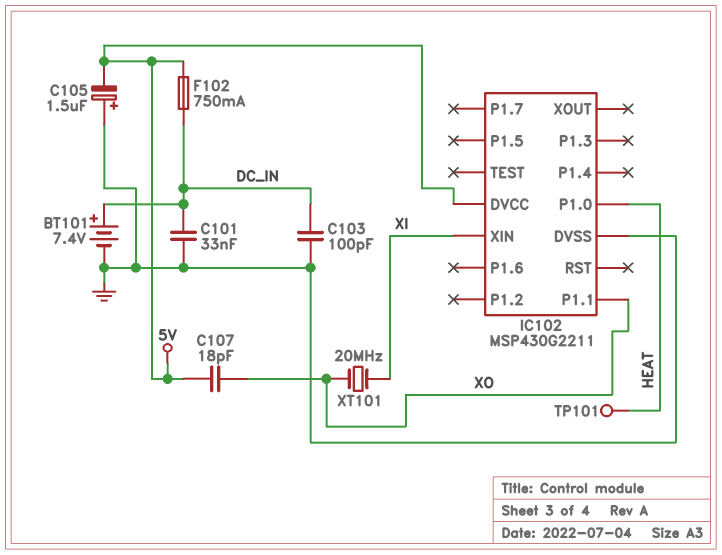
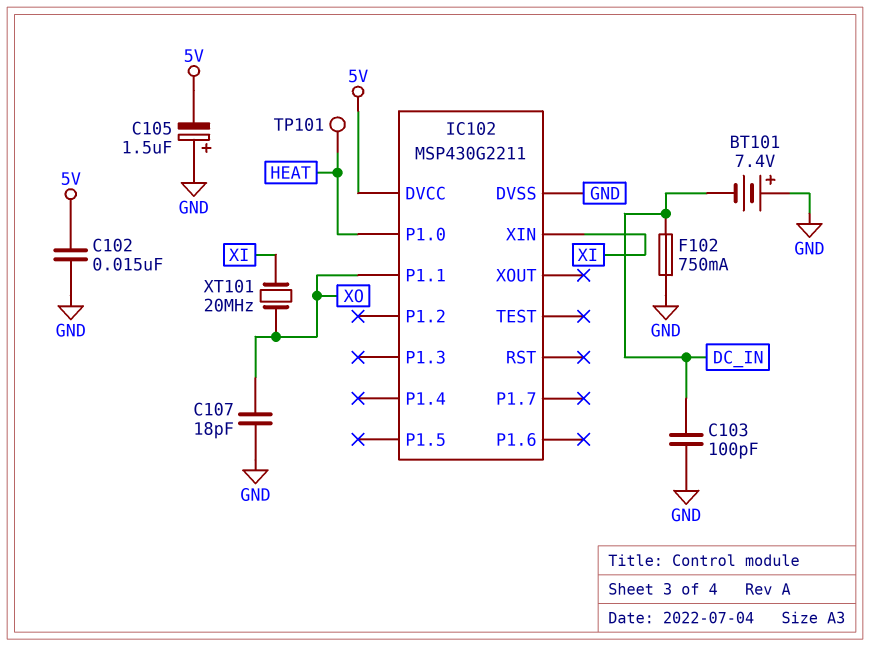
BT101: 7.4V (plus DC_IN, minus GND) -> 7.4V (plus GND, minus DC_IN)
C101: 33nF (DC_IN, GND) -> none
C102: none -> 15nF (5V, GND)
C107: 18pF (5V, XO) -> 18pF (GND, XO)
F102: 750mA (5V, DC_IN) -> 750mA (DC_IN, GND)

